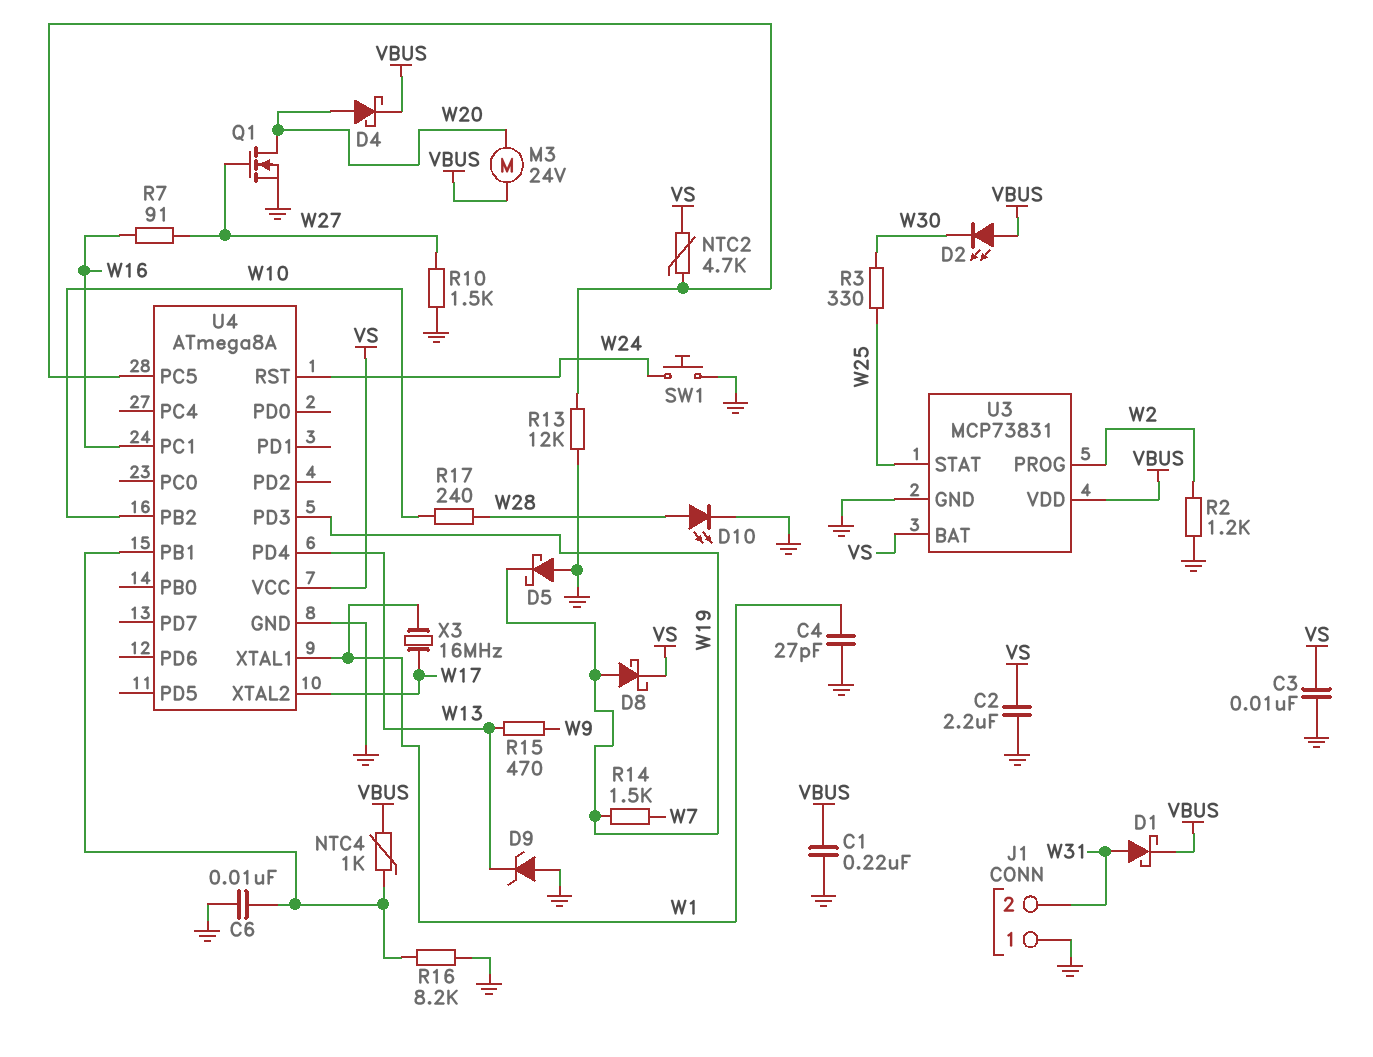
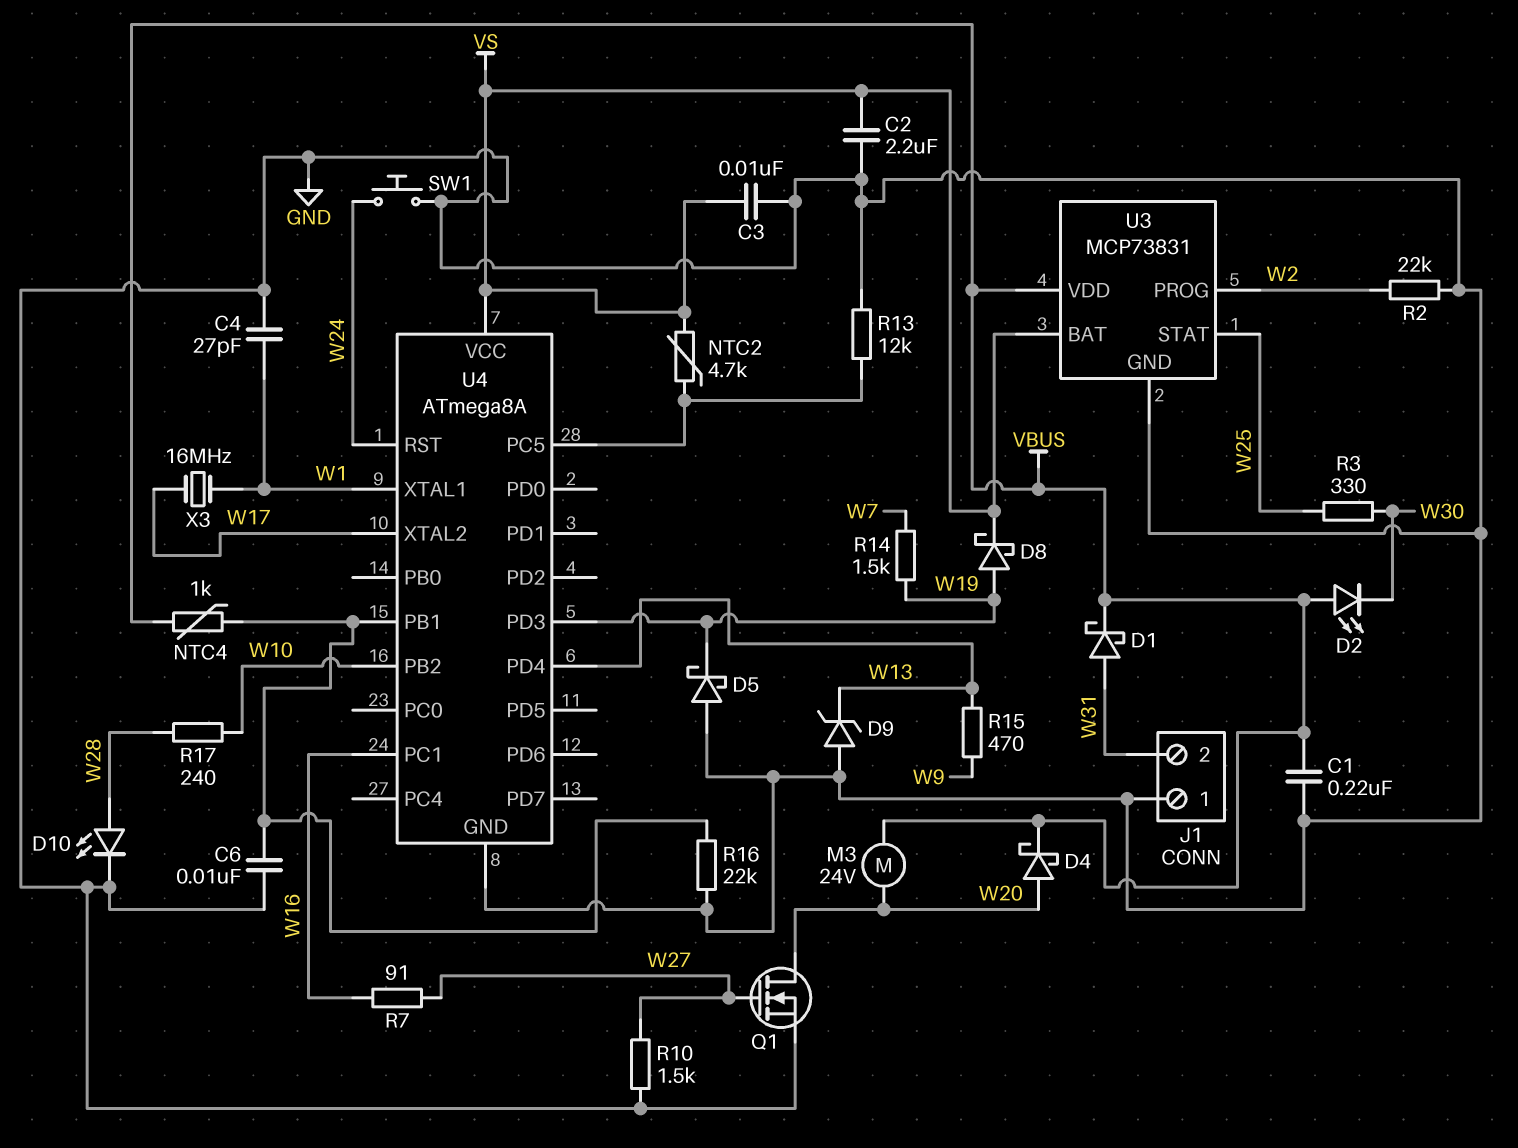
R2: 1.2k (GND, W2) -> 22k (GND, W2)
R16: 8.2k (GND, U4/PB1) -> 22k (GND, U4/PB1)

